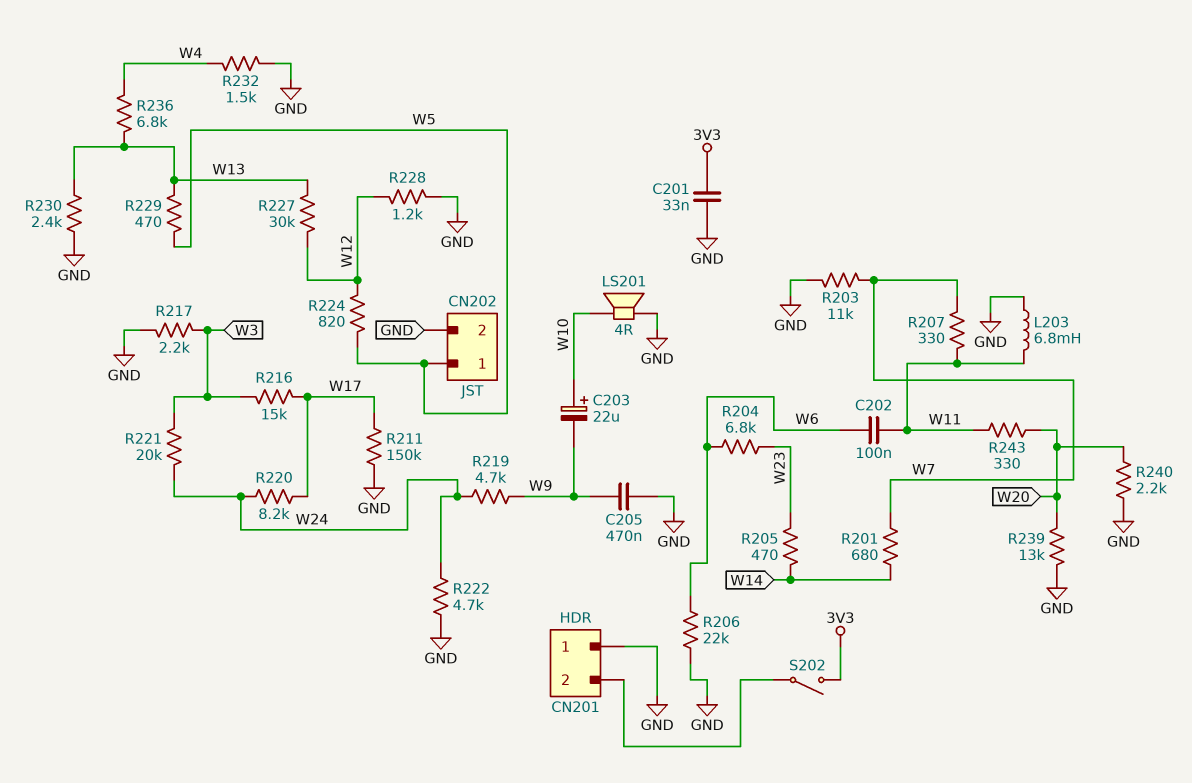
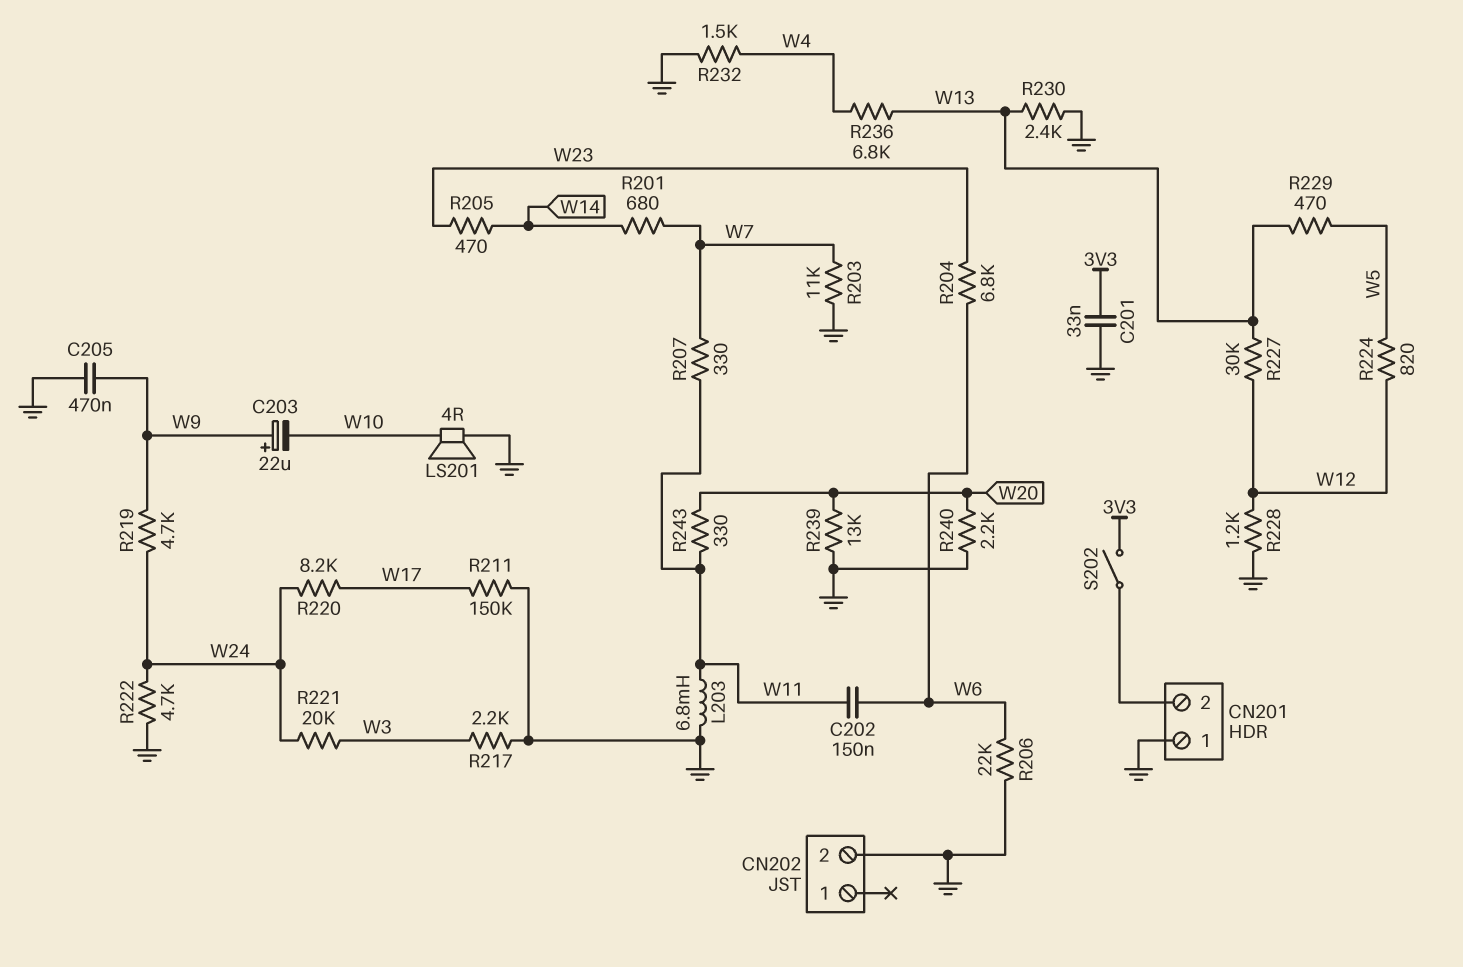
C202: 100nF (W6, W11) -> 150nF (W6, W11)
C203: 22uF (plus W10, minus W9) -> 22uF (plus W9, minus W10)
CN202 pin 1: W5 -> none
R216: 15k (W3, W17) -> none

